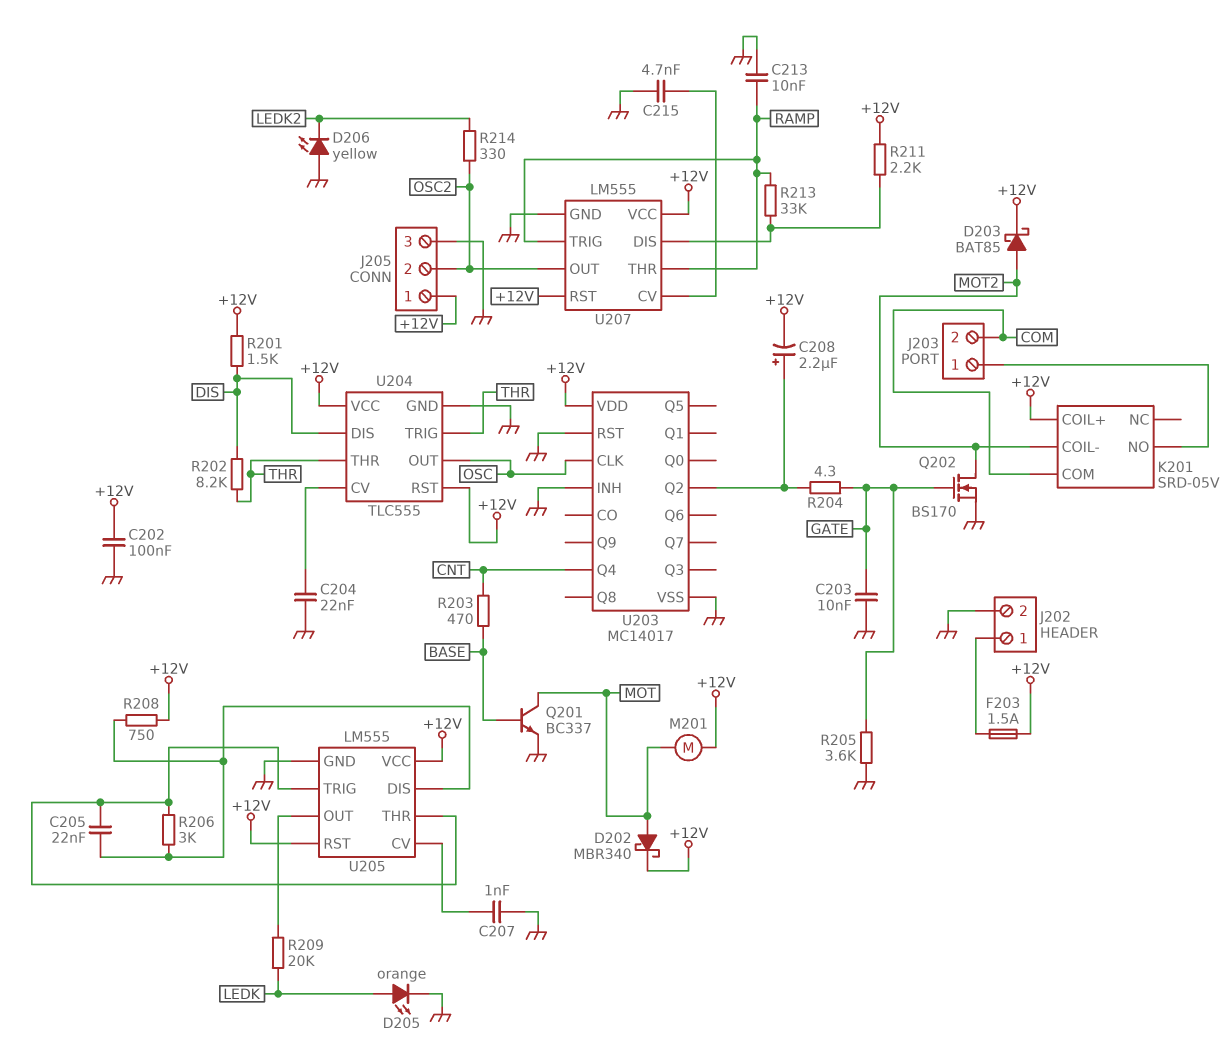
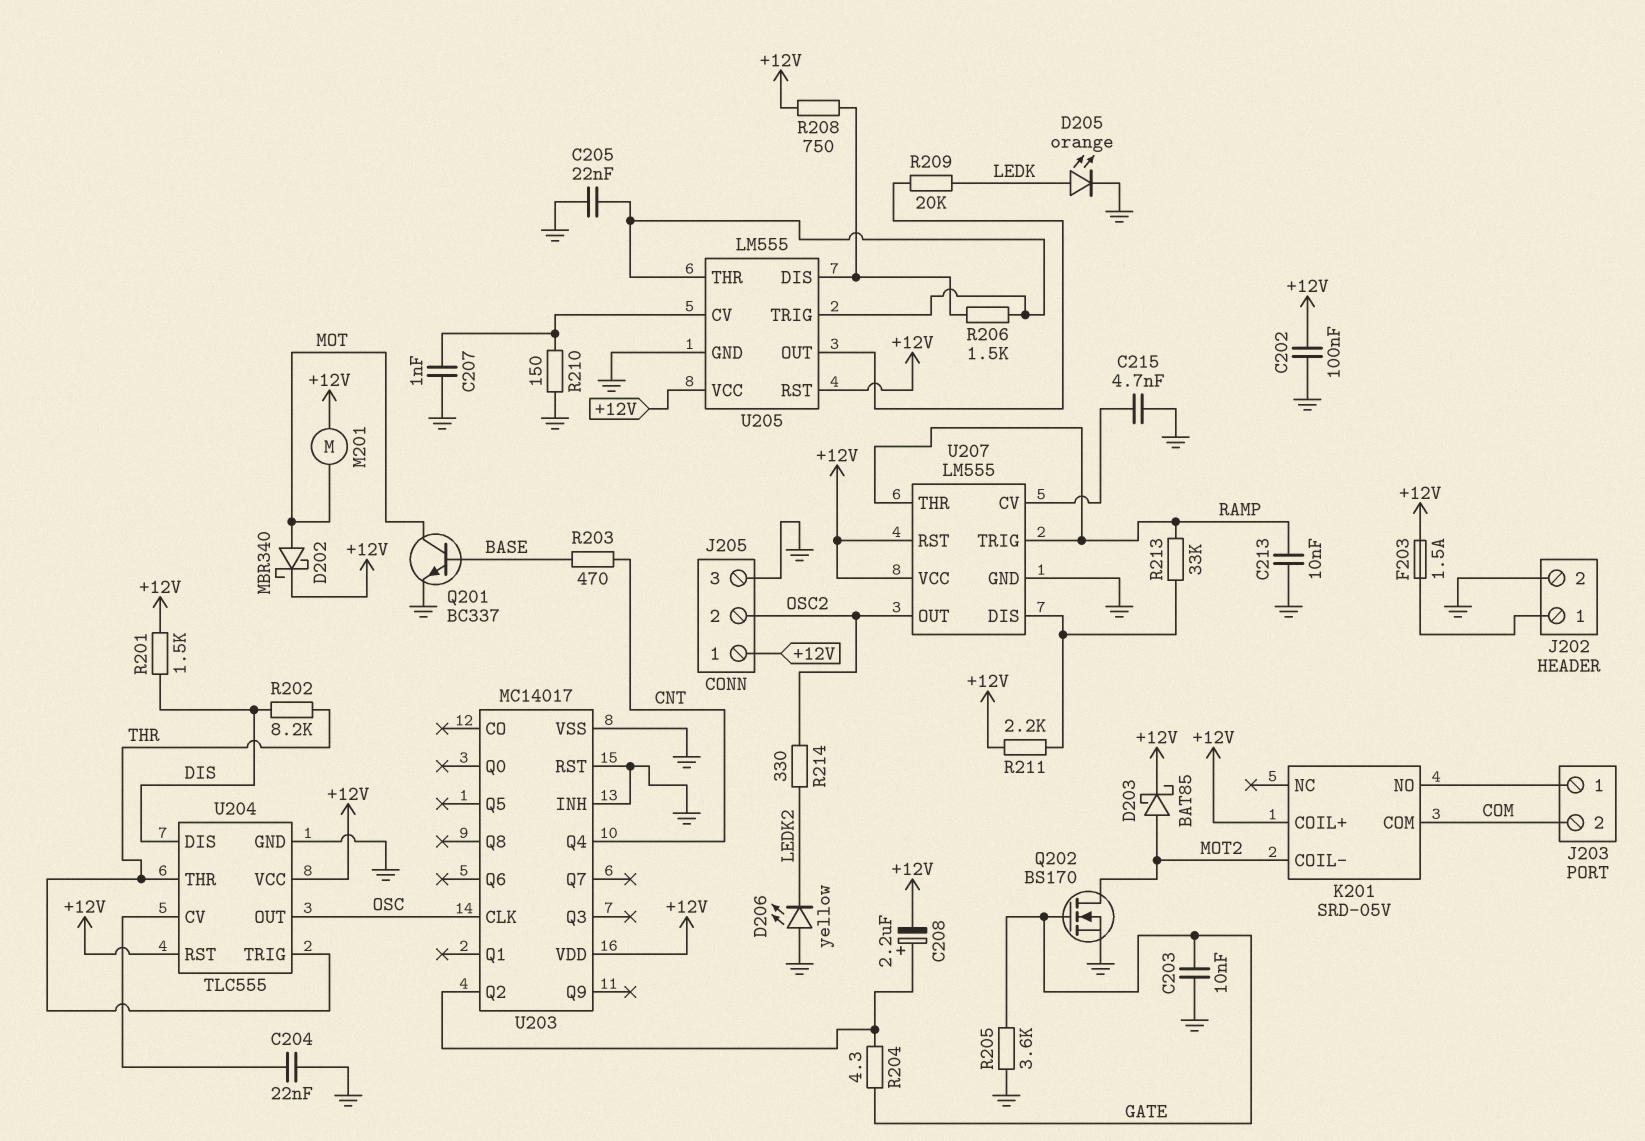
C205: 22nF (U205/DIS, U205/THR) -> 22nF (GND, U205/THR)
R206: 3k (U205/DIS, U205/THR) -> 1.5k (U205/DIS, U205/THR)
R210: none -> 150 (GND, U205/CV)

